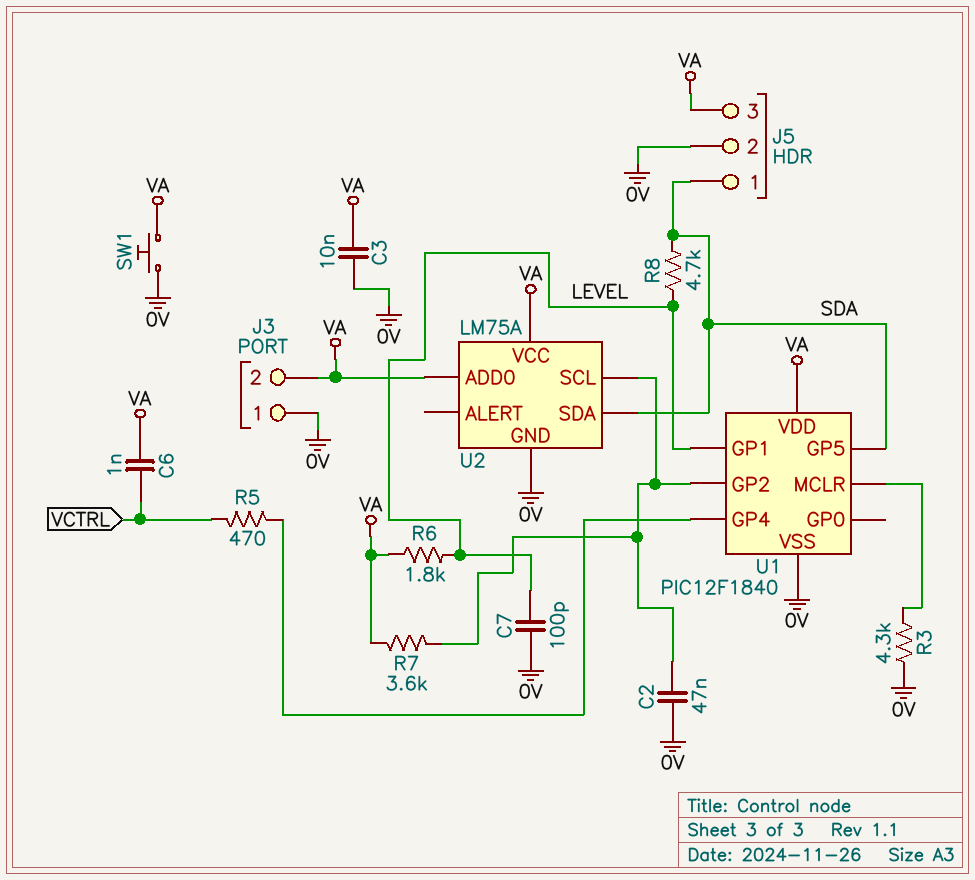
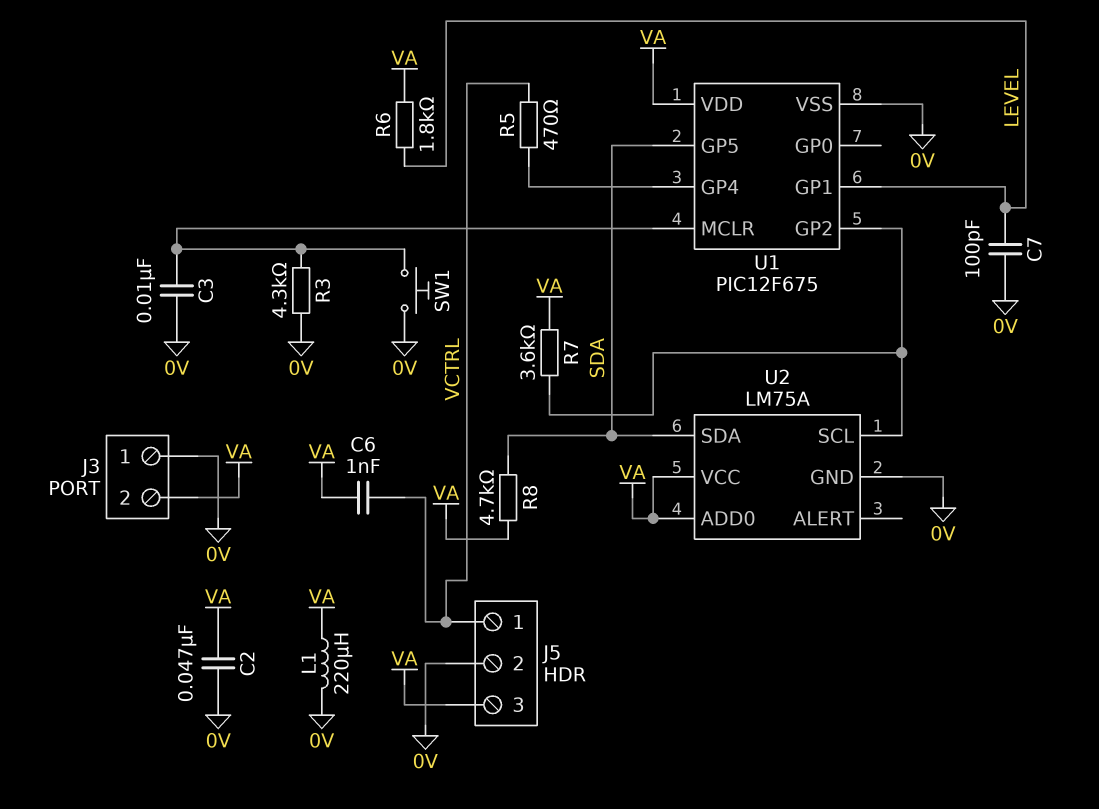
C2: 47nF (0V, U1/GP2) -> 47nF (0V, VA)
C3: 10nF (0V, VA) -> 10nF (0V, U1/MCLR)
J5 pin 1: SDA -> VCTRL
L1: none -> 220uH (0V, VA)
R8: 4.7k (LEVEL, SDA) -> 4.7k (SDA, VA)
SW1: button (0V, VA) -> button (0V, U1/MCLR)
U1: PIC12F1840 -> PIC12F675

